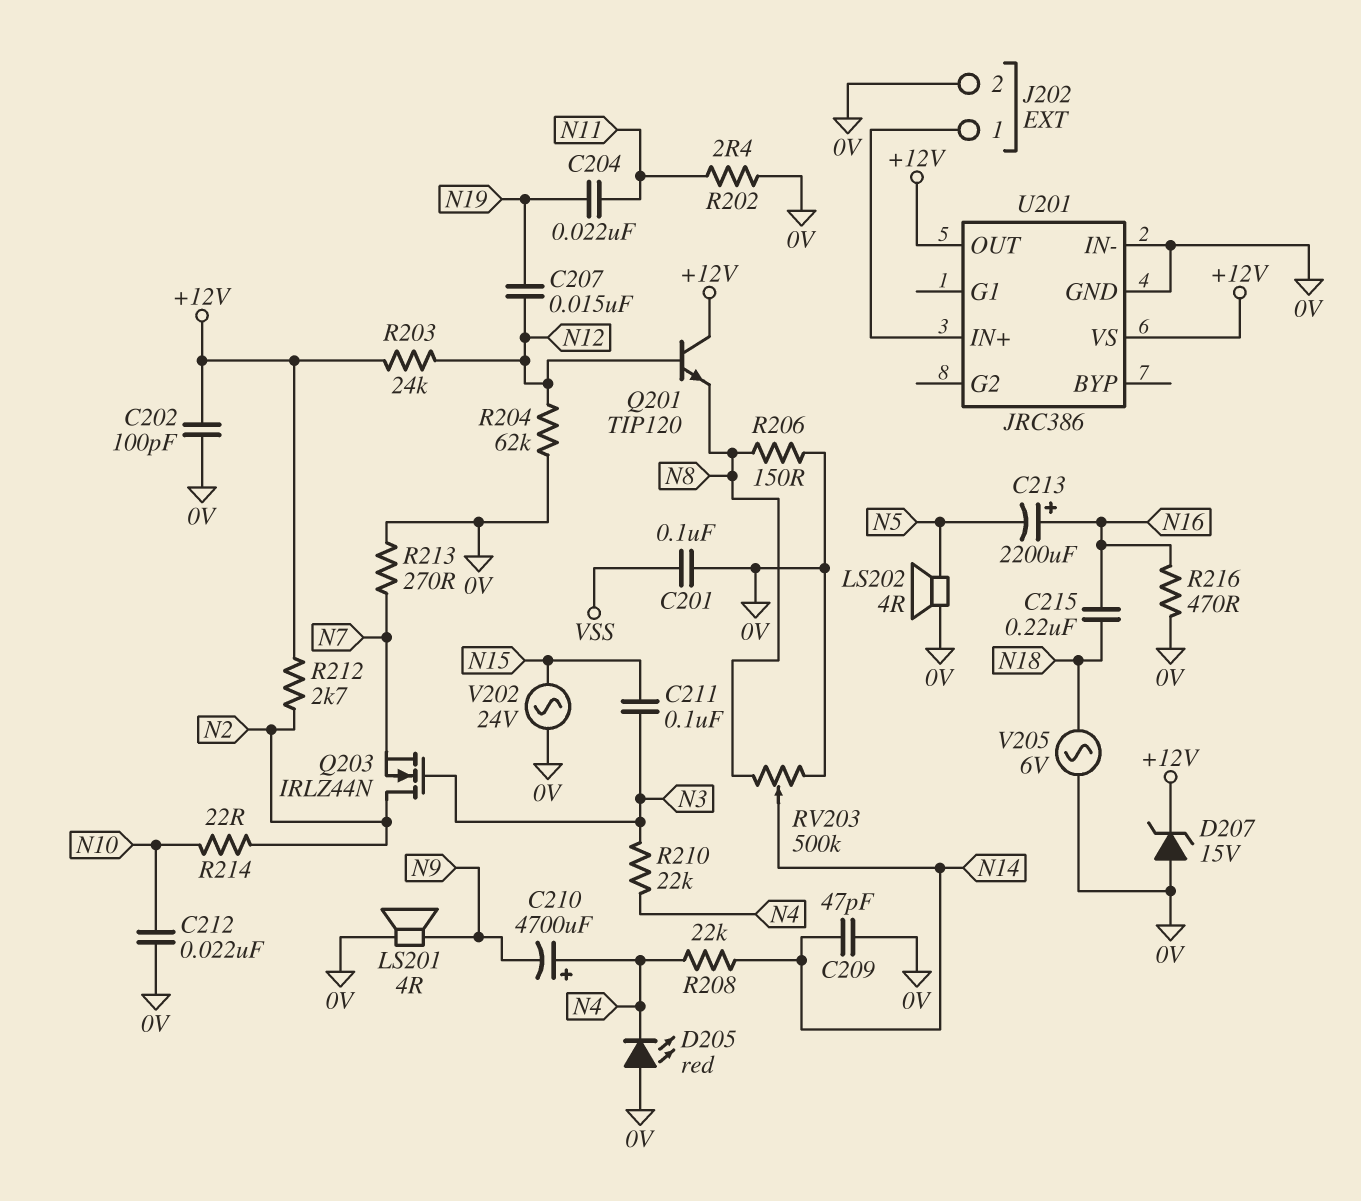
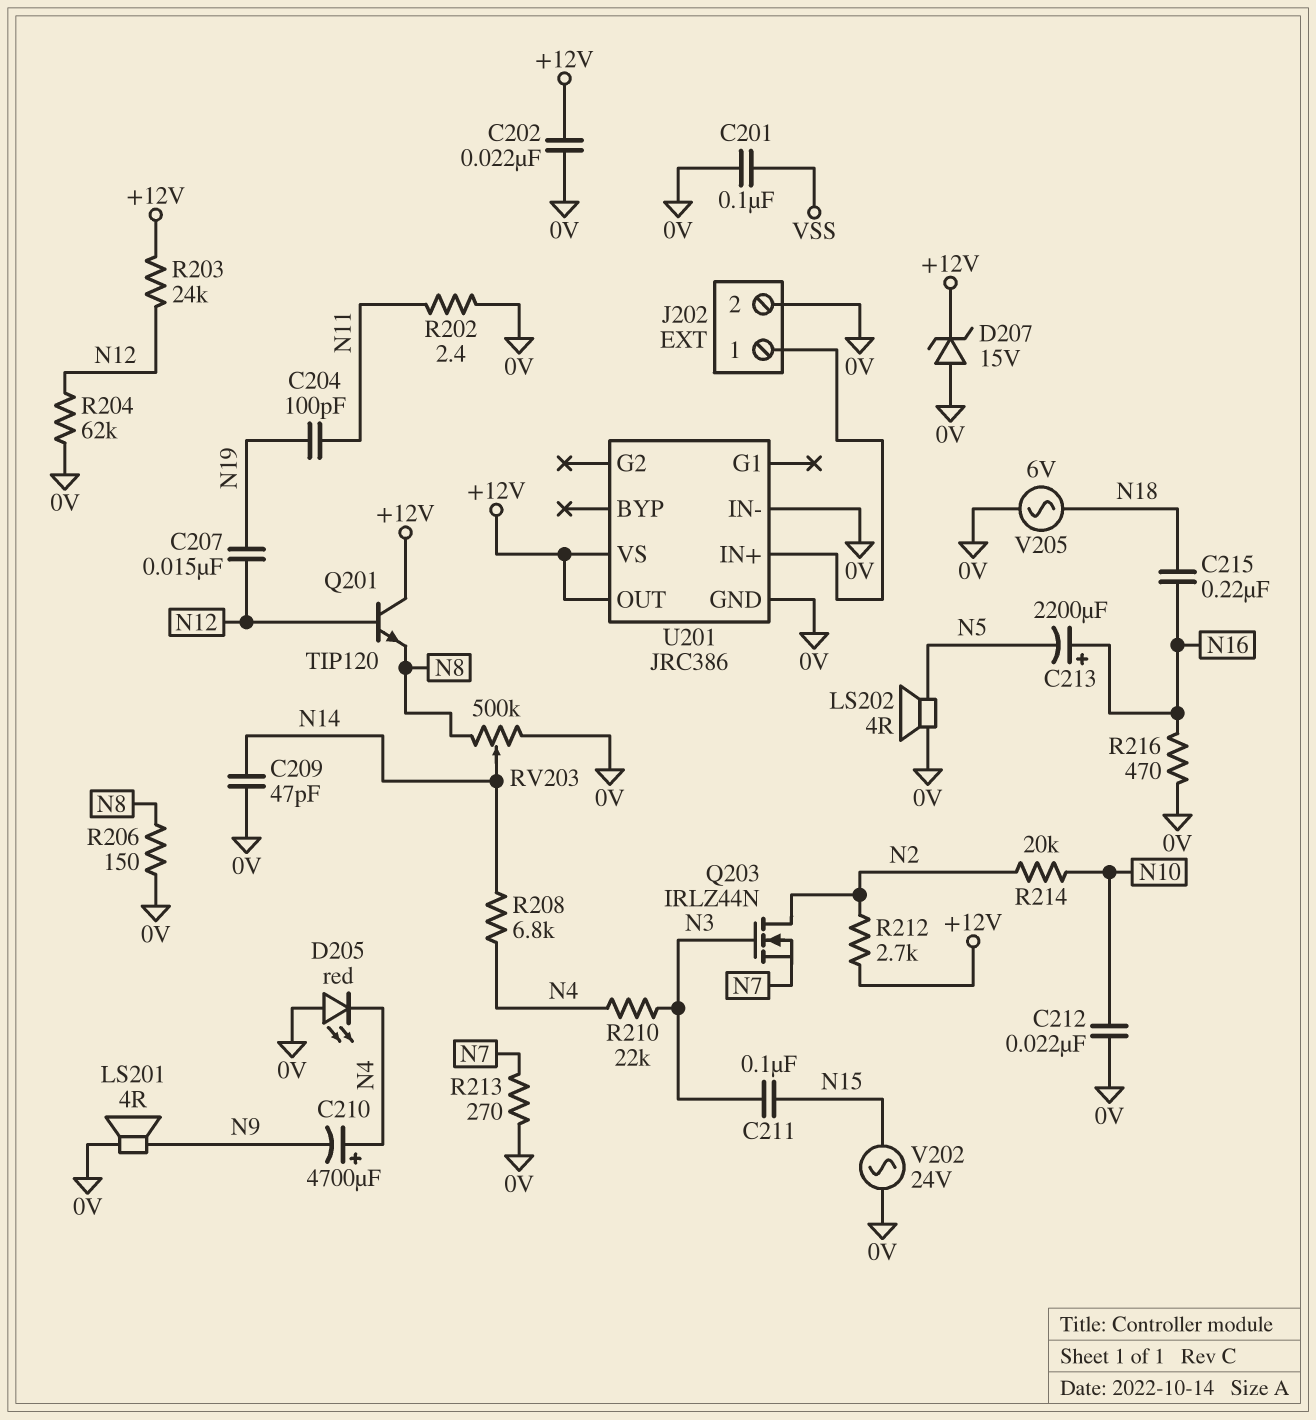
C202: 100pF (+12V, 0V) -> 22nF (+12V, 0V)
C204: 22nF (N11, N19) -> 100pF (N11, N19)
R208: 22k (N4, N14) -> 6.8k (N4, N14)
R214: 22 (N2, N10) -> 20k (N2, N10)

